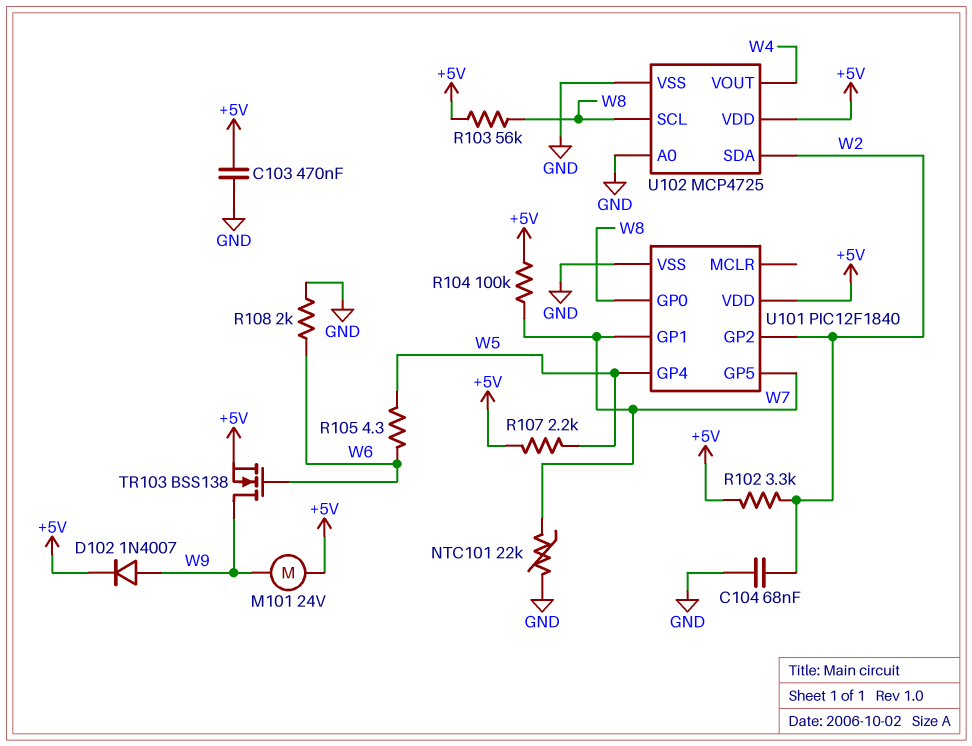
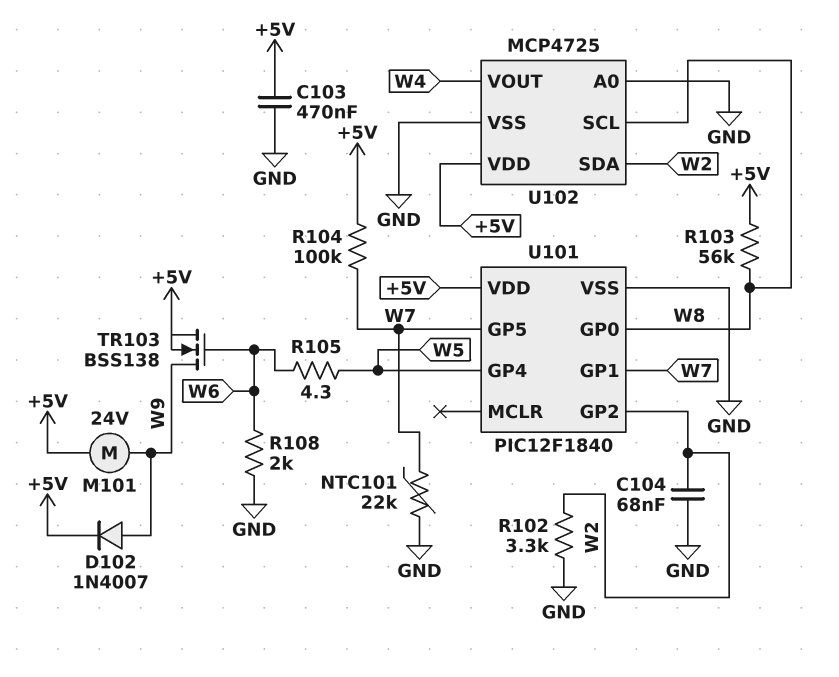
R102: 3.3k (+5V, W2) -> 3.3k (GND, W2)
R107: 2.2k (+5V, W5) -> none

